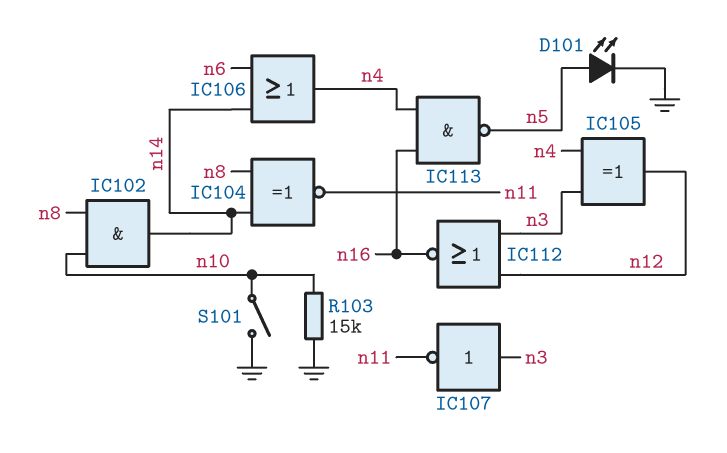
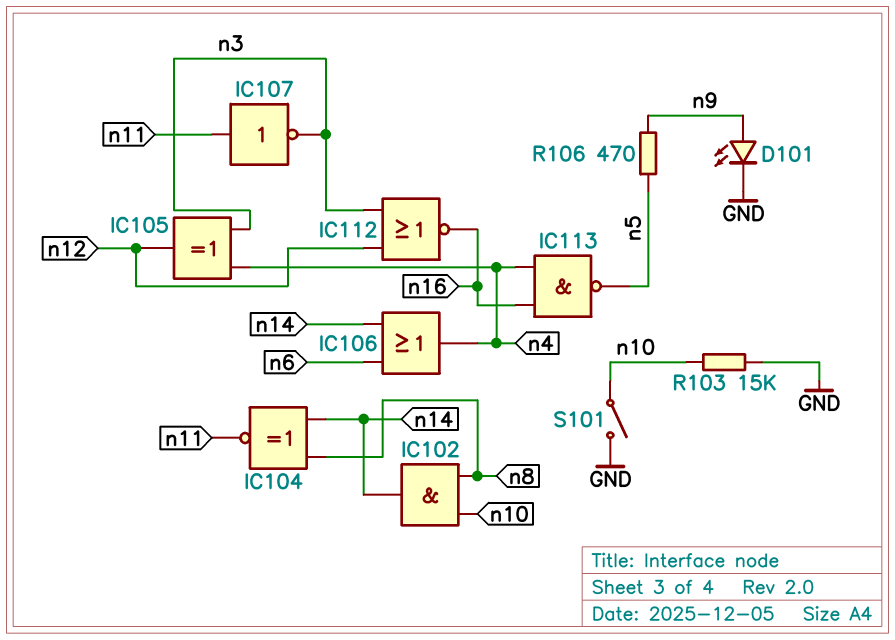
D101: LED (A n5, K GND) -> LED (A n9, K GND)
IC107: NOT (in n3, out n11) -> NOT (in n11, out n3)
R106: none -> 470 (n5, n9)

